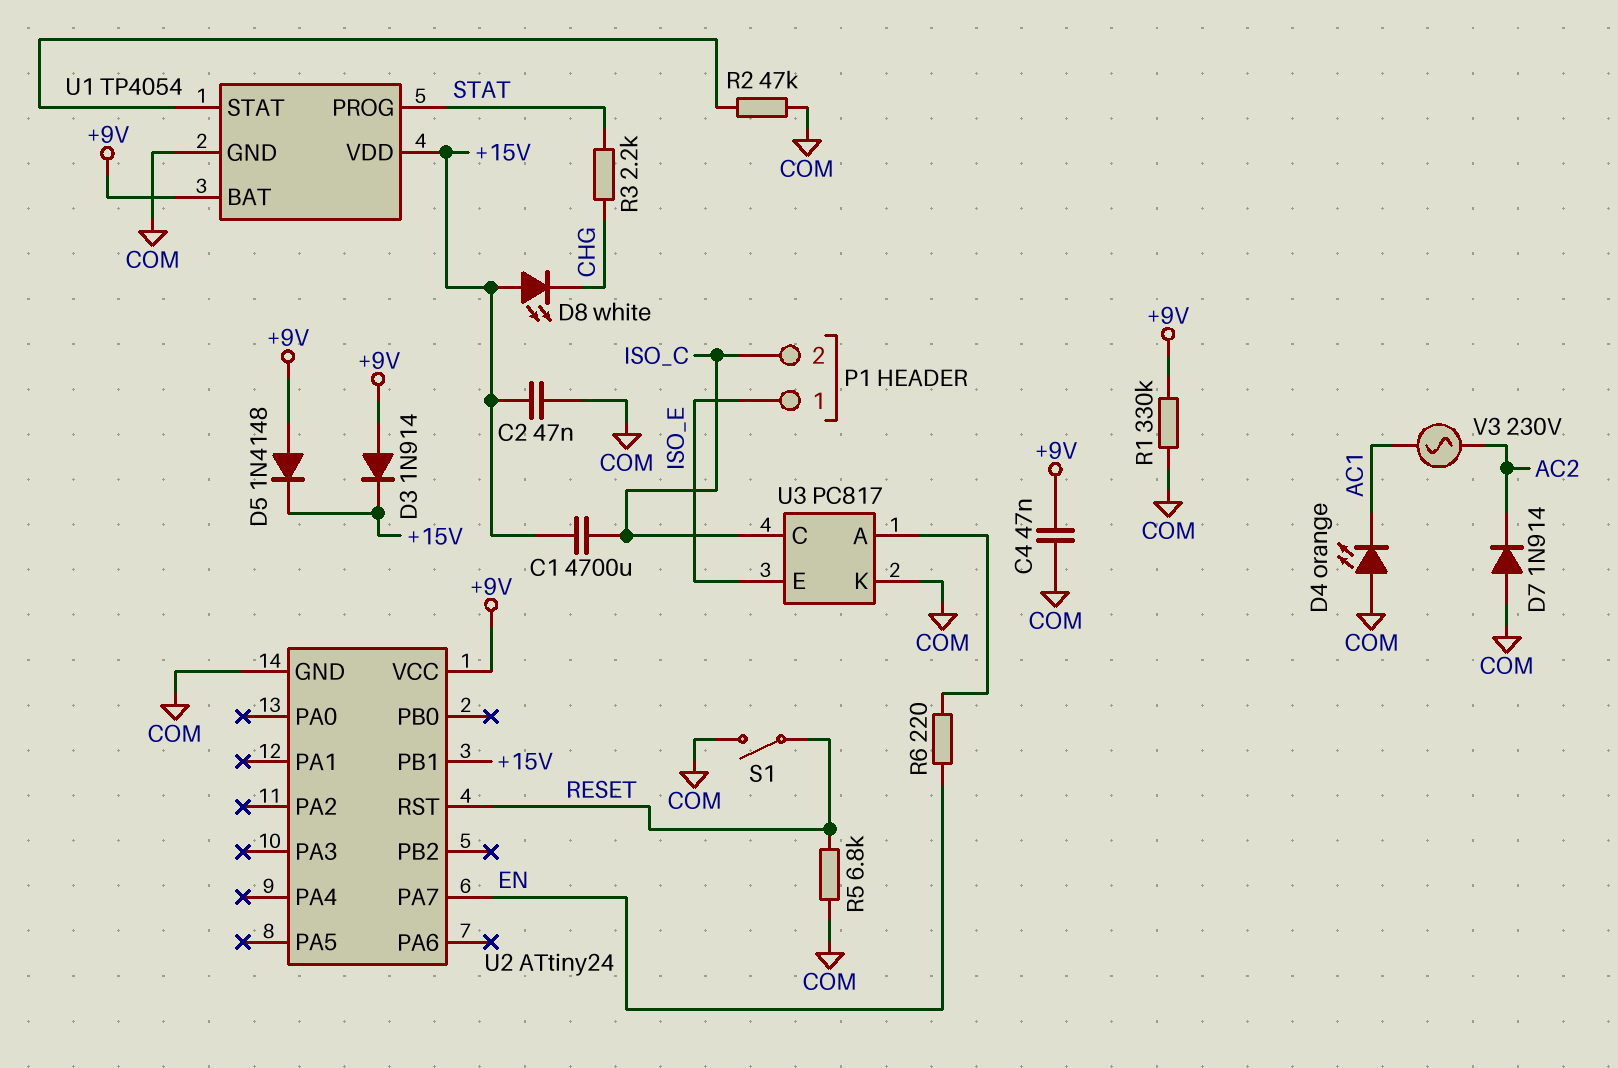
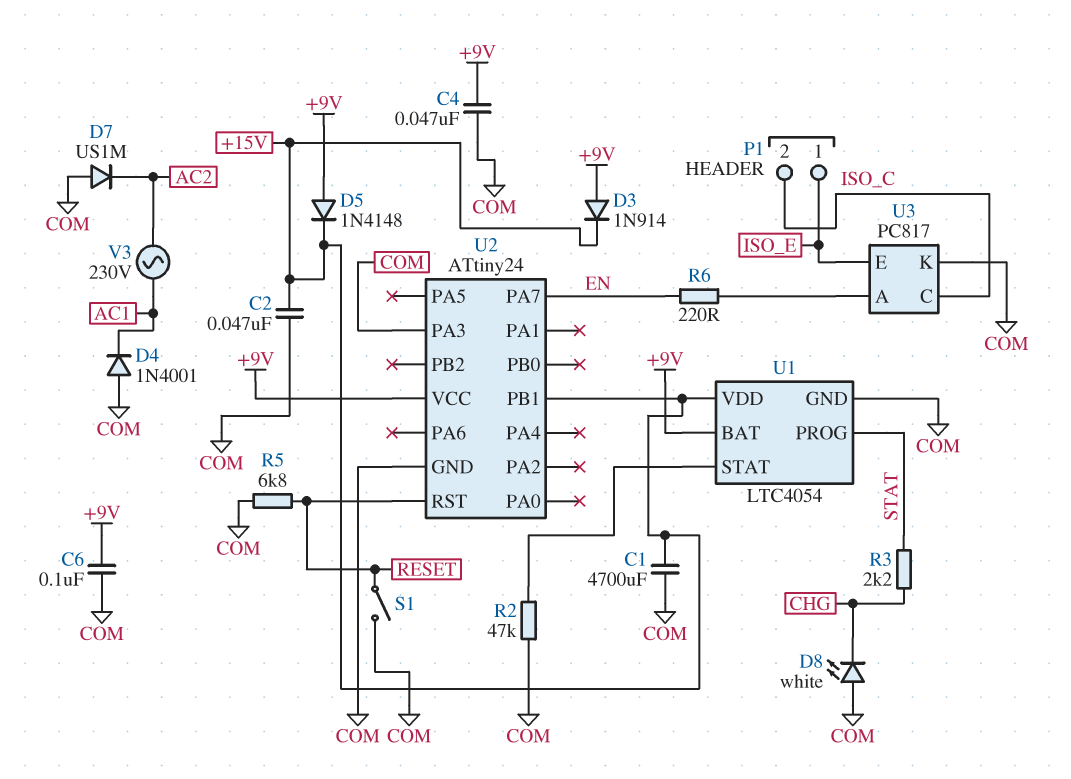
C1: 4700uF (+15V, ISO_C) -> 4700uF (+15V, COM)
C6: none -> 100nF (+9V, COM)
D4: LED orange (A COM, K AC1) -> diode 1N4001 (A COM, K AC1)
D7: diode 1N914 (A COM, K AC2) -> diode US1M (A COM, K AC2)
D8: LED white (A +15V, K CHG) -> LED white (A COM, K CHG)
R1: 330k (+9V, COM) -> none
U1: TP4054 -> LTC4054
U2 pin PA3: none -> COM

